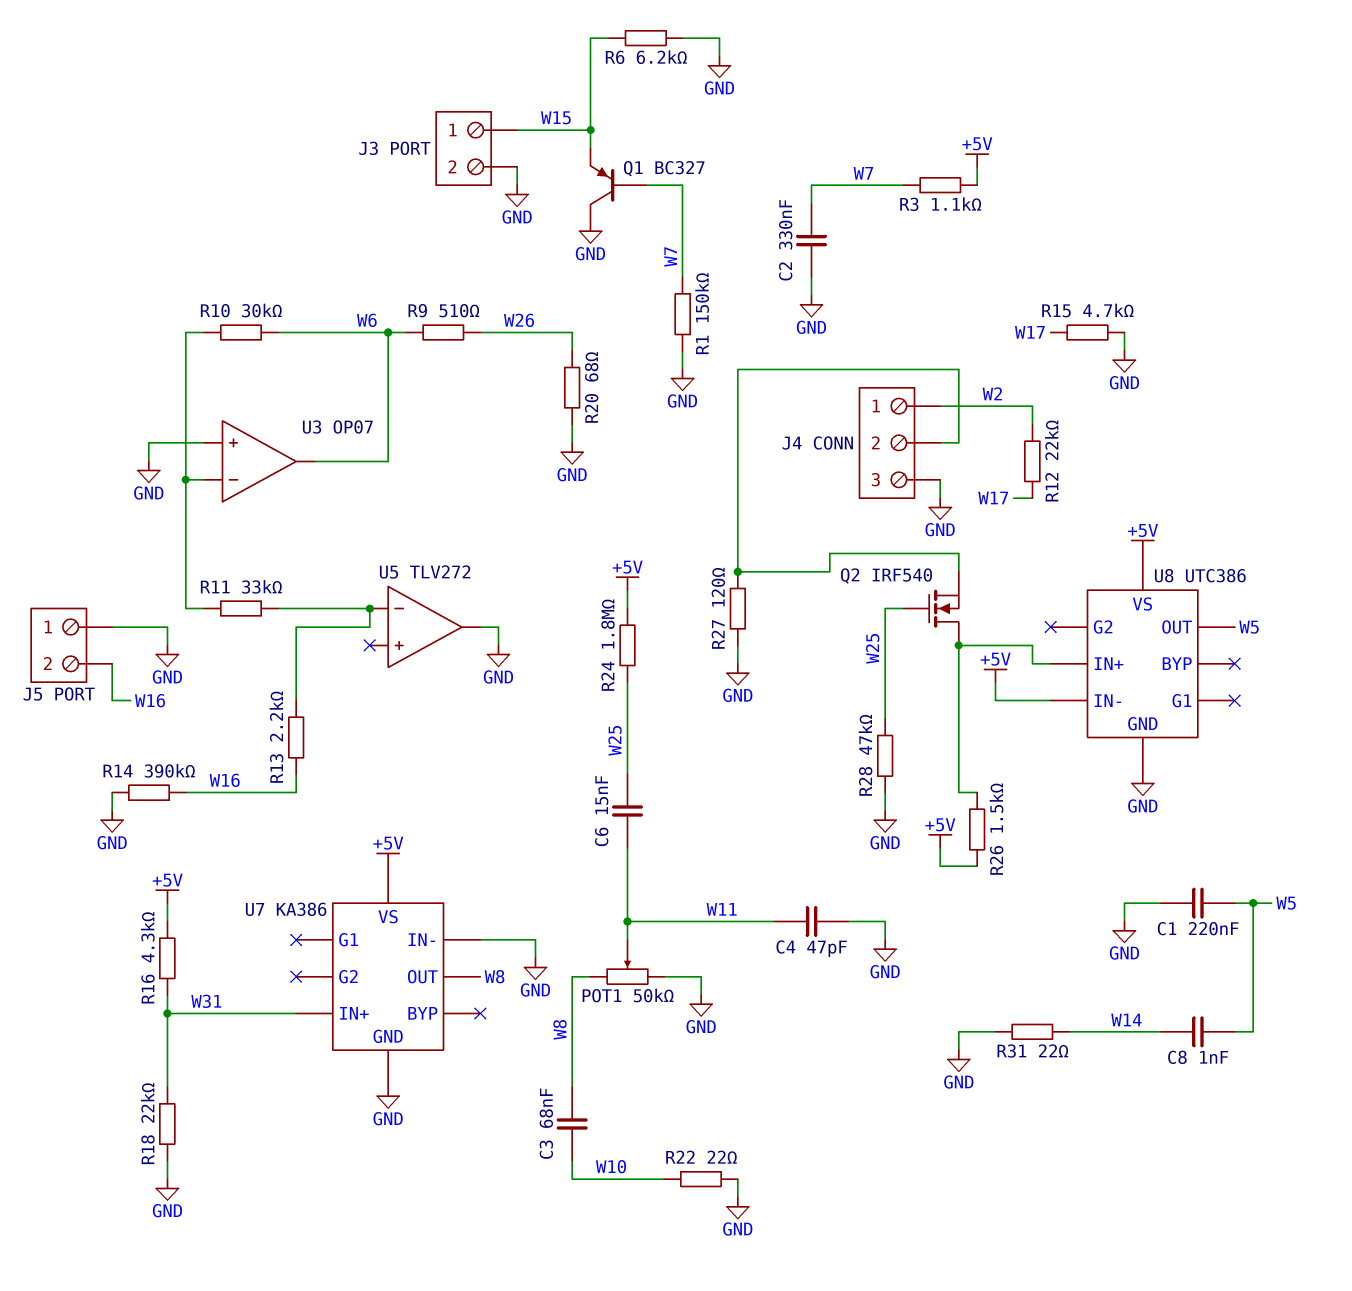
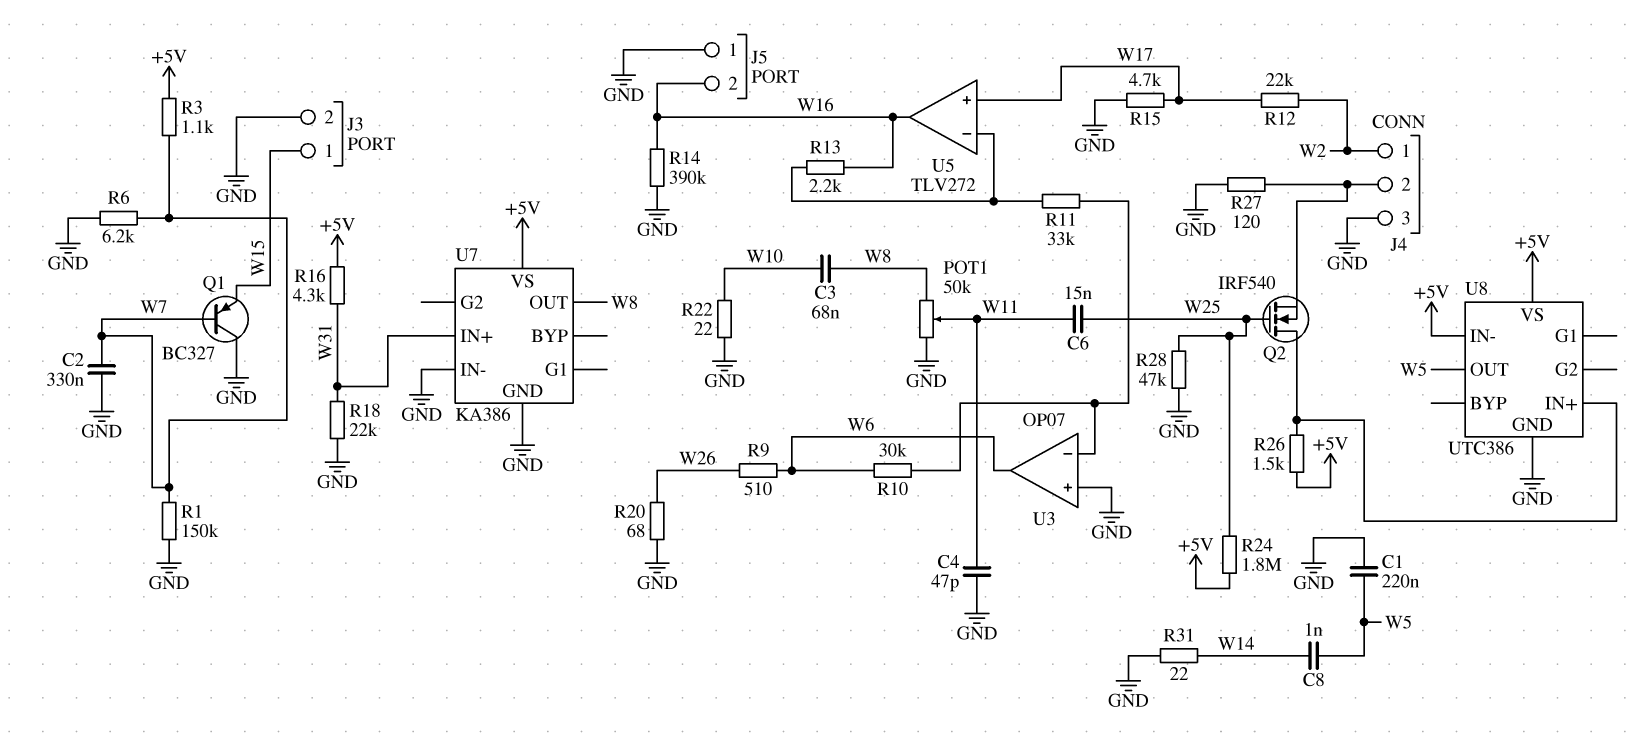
R6: 6.2k (GND, W15) -> 6.2k (GND, W7)
U5 pin in+: none -> W17
U5 pin out: GND -> W16

